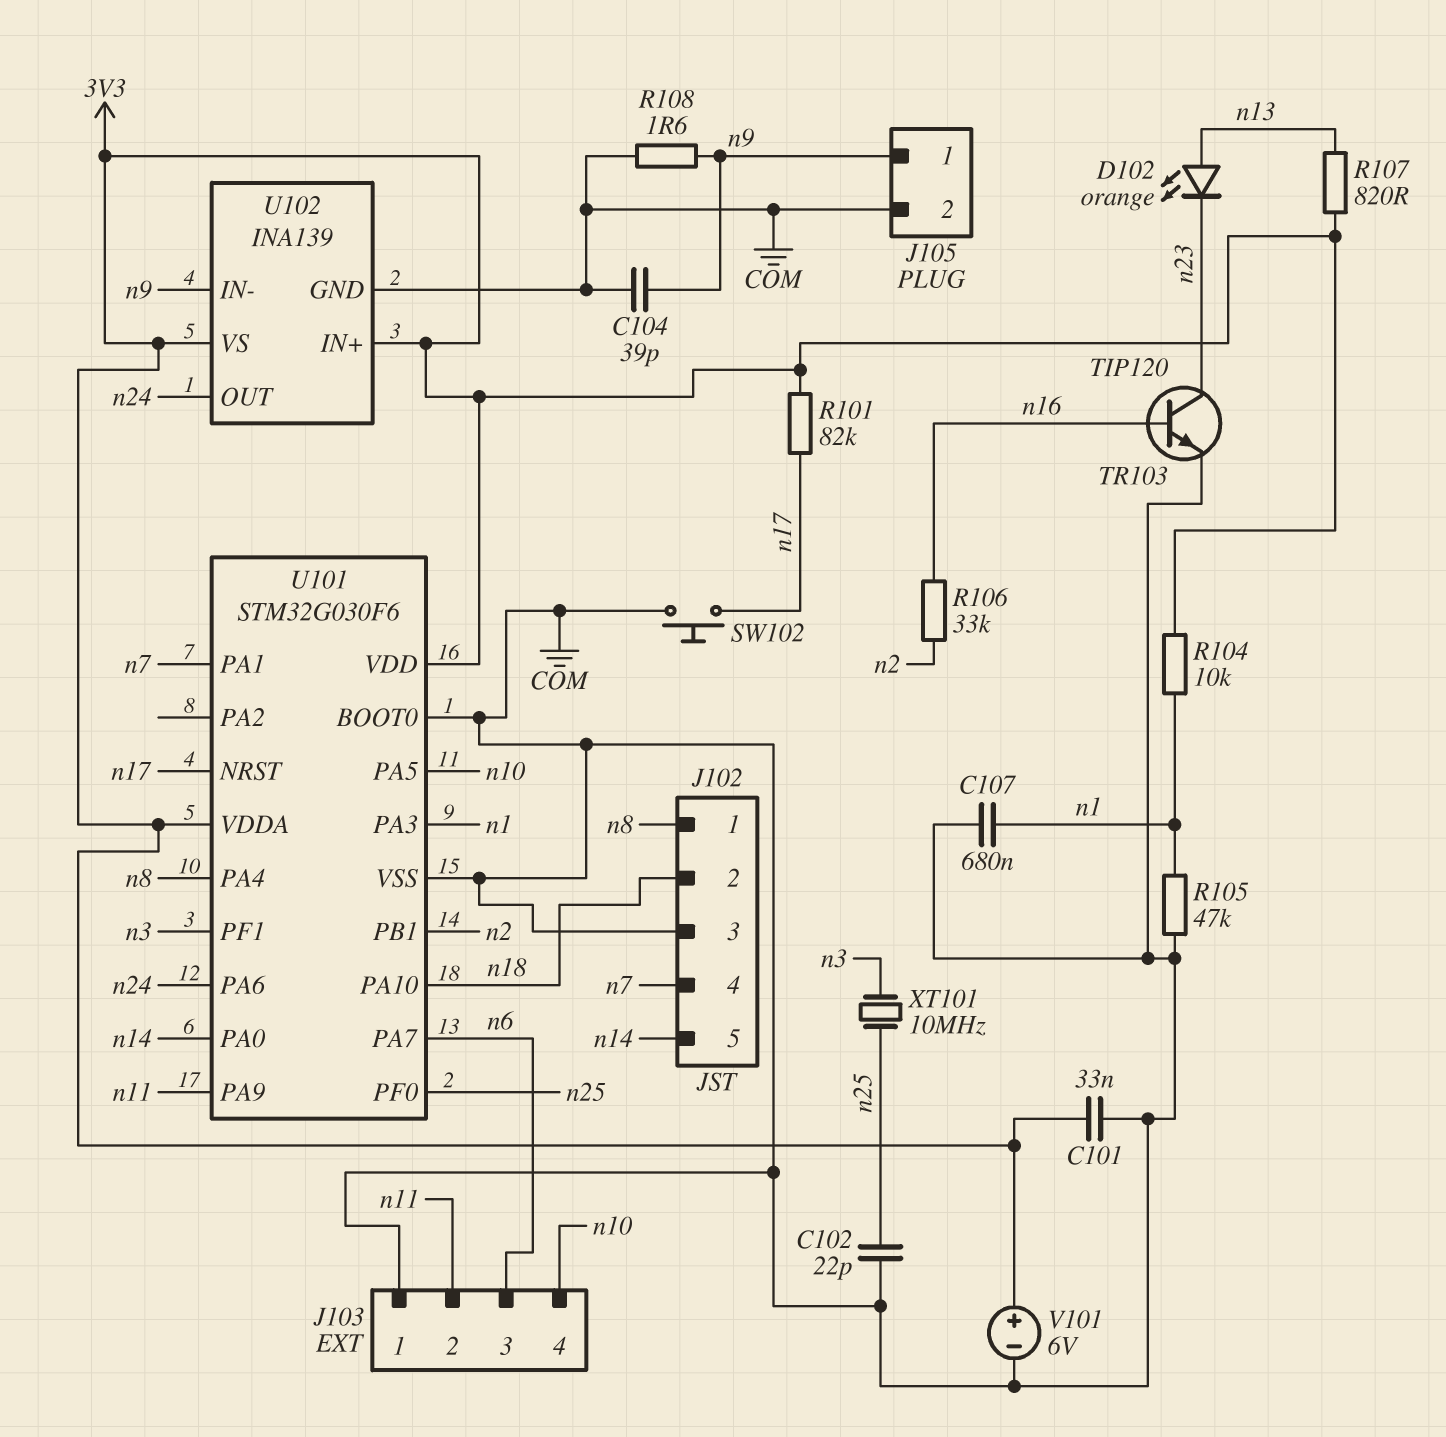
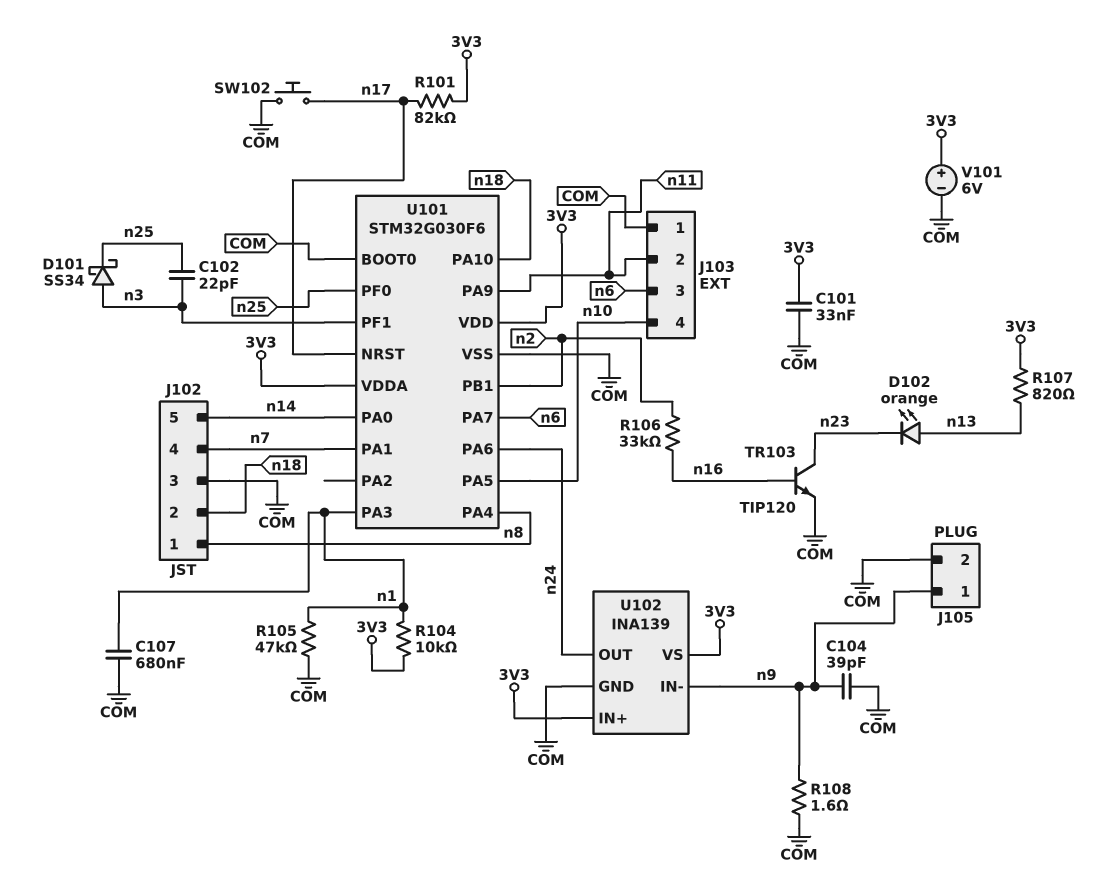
C102: 22pF (COM, n25) -> 22pF (n3, n25)
D101: none -> schottky SS34 (A n3, K n25)
XT101: 10MHz (n3, n25) -> none

